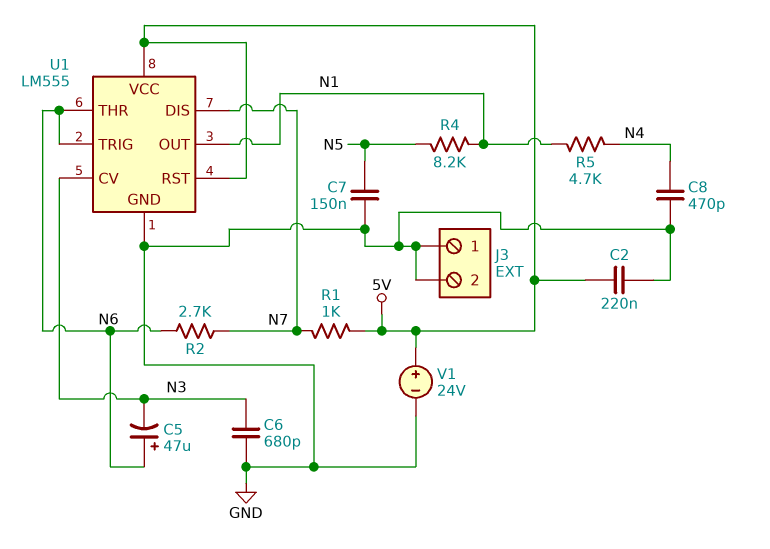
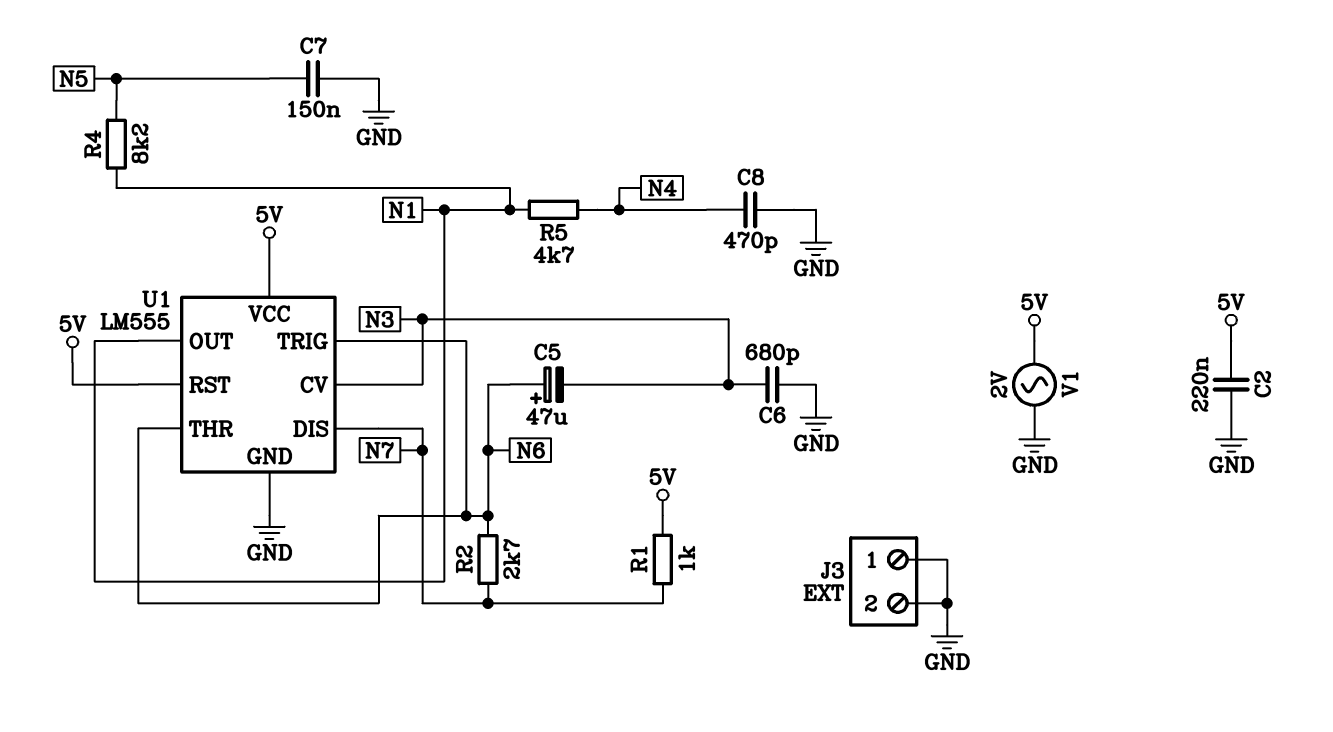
V1: 24V (plus 5V, minus GND) -> AC 2V (5V, GND)

